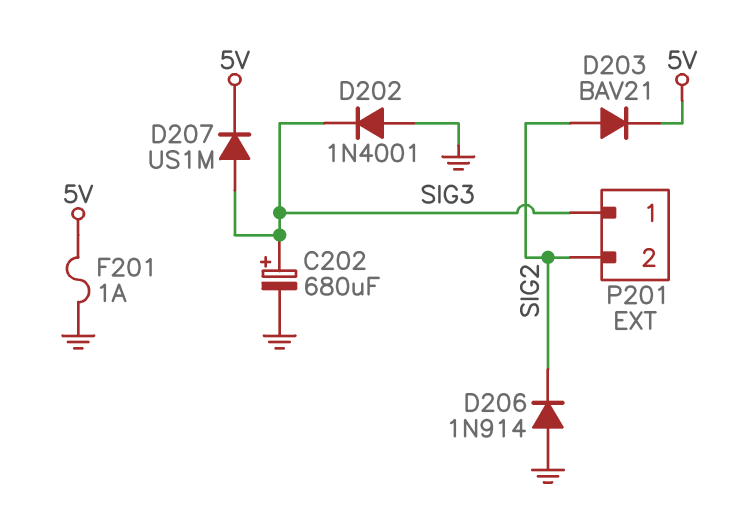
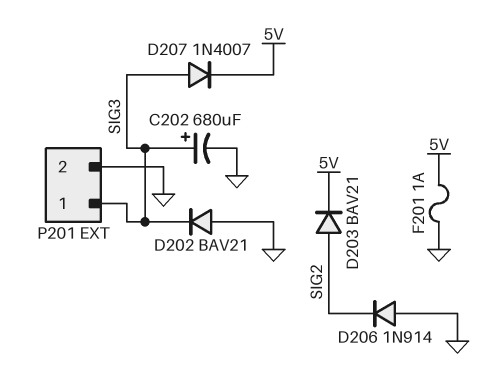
D202: diode 1N4001 (A GND, K SIG3) -> diode BAV21 (A GND, K SIG3)
D207: diode US1M (A SIG3, K 5V) -> diode 1N4007 (A SIG3, K 5V)
P201 pin 2: SIG2 -> GND

